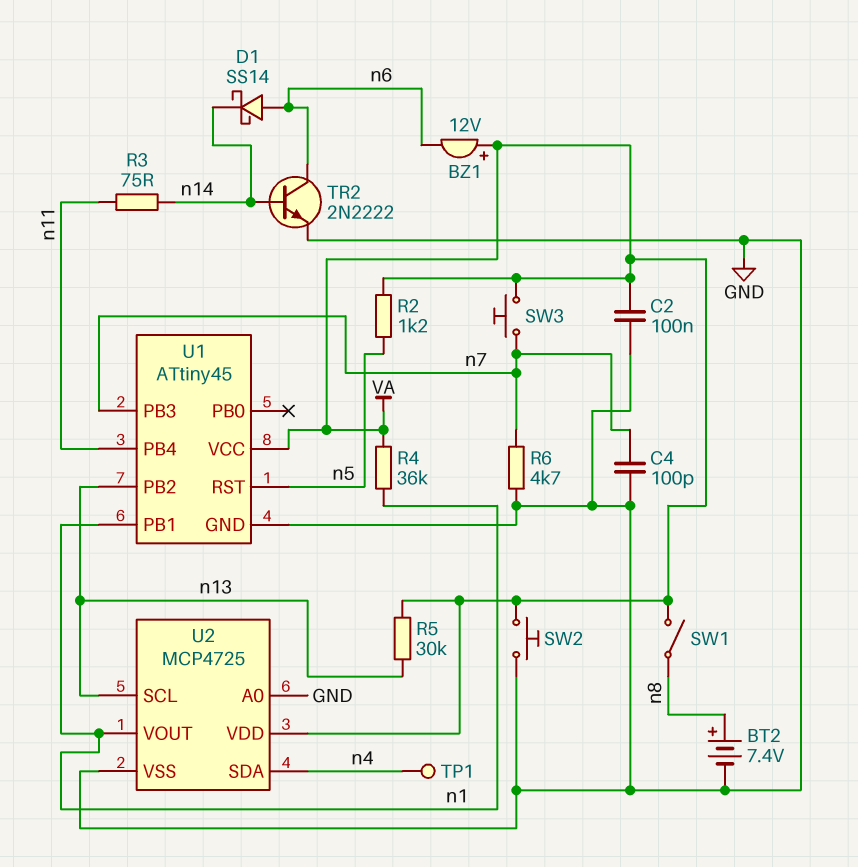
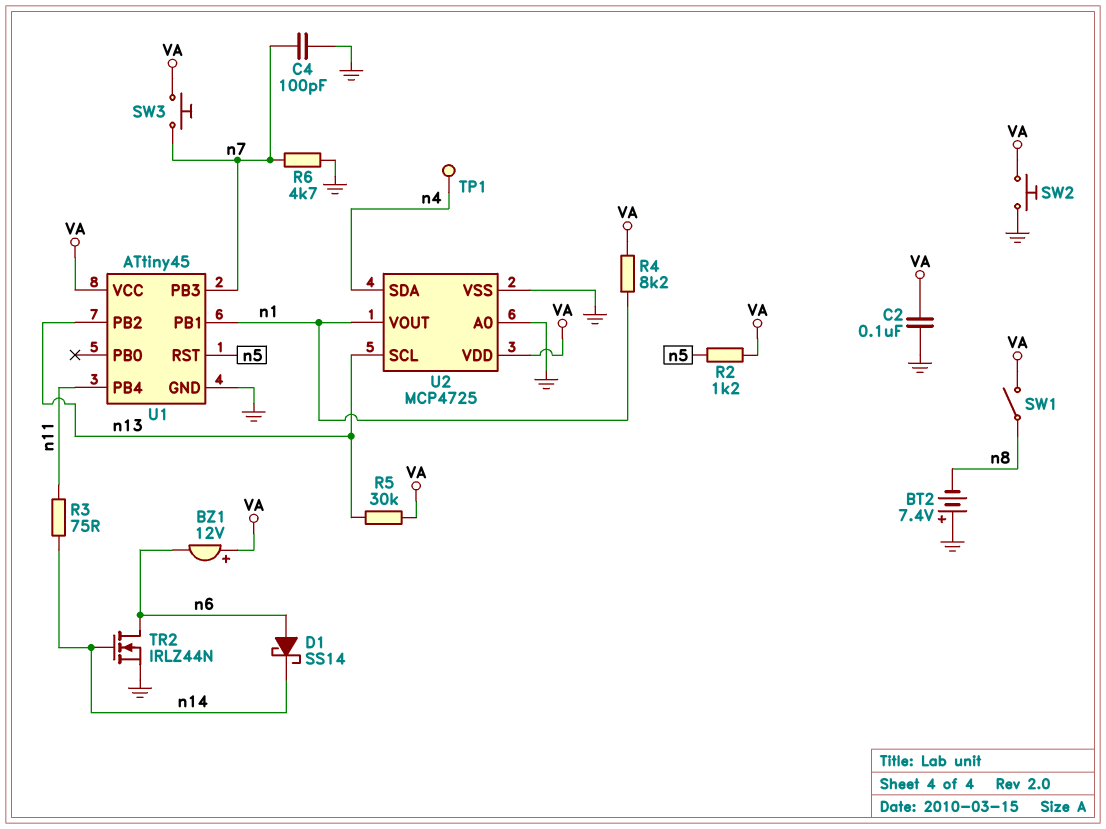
BT2: 7.4V (plus n8, minus GND) -> 7.4V (plus GND, minus n8)
R4: 36k (VA, n1) -> 8.2k (VA, n1)
TR2: NPN 2N2222 (B n14, C n6, E GND) -> NMOS IRLZ44N (G n14, D n6, S GND)

